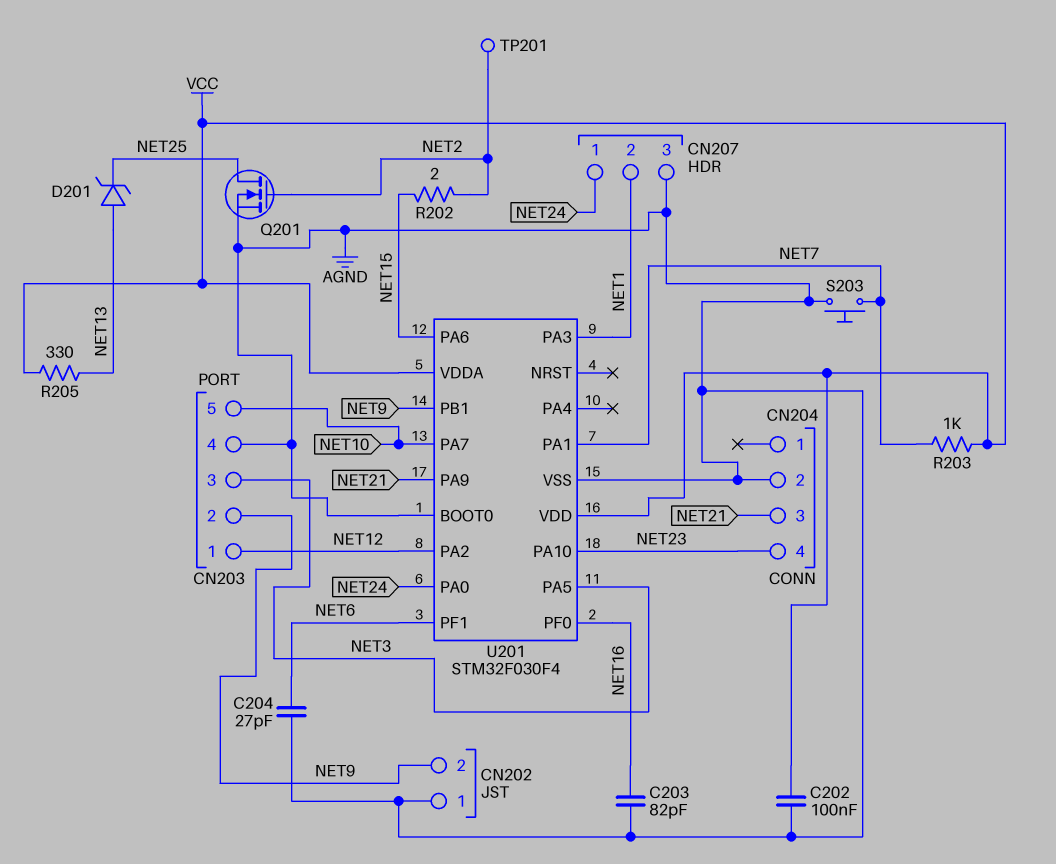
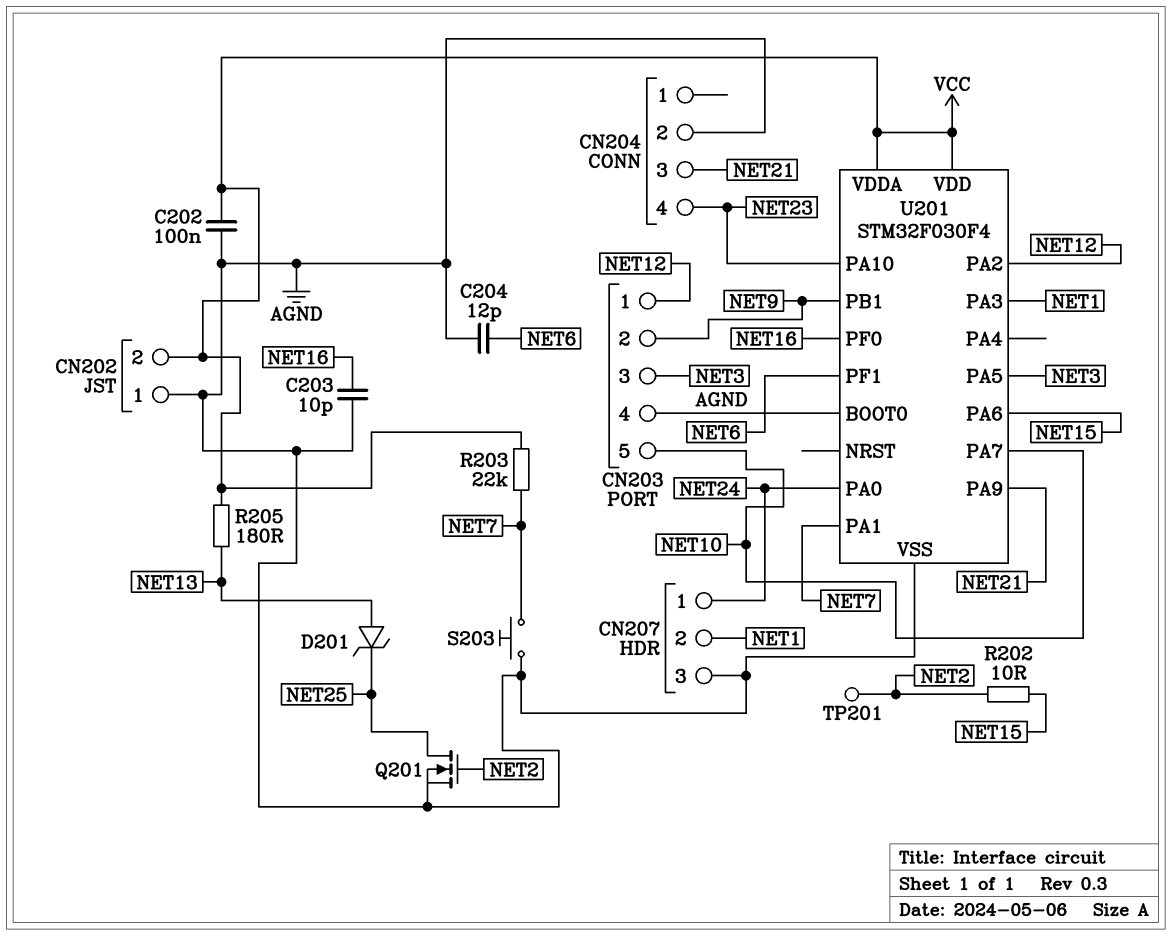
C203: 82pF (AGND, NET16) -> 10pF (AGND, NET16)
C204: 27pF (AGND, NET6) -> 12pF (AGND, NET6)
CN202 pin 2: NET9 -> VCC
R202: 2 (NET2, NET15) -> 10 (NET2, NET15)
R203: 1k (NET7, VCC) -> 22k (NET7, VCC)
R205: 330 (NET13, VCC) -> 180 (NET13, VCC)

